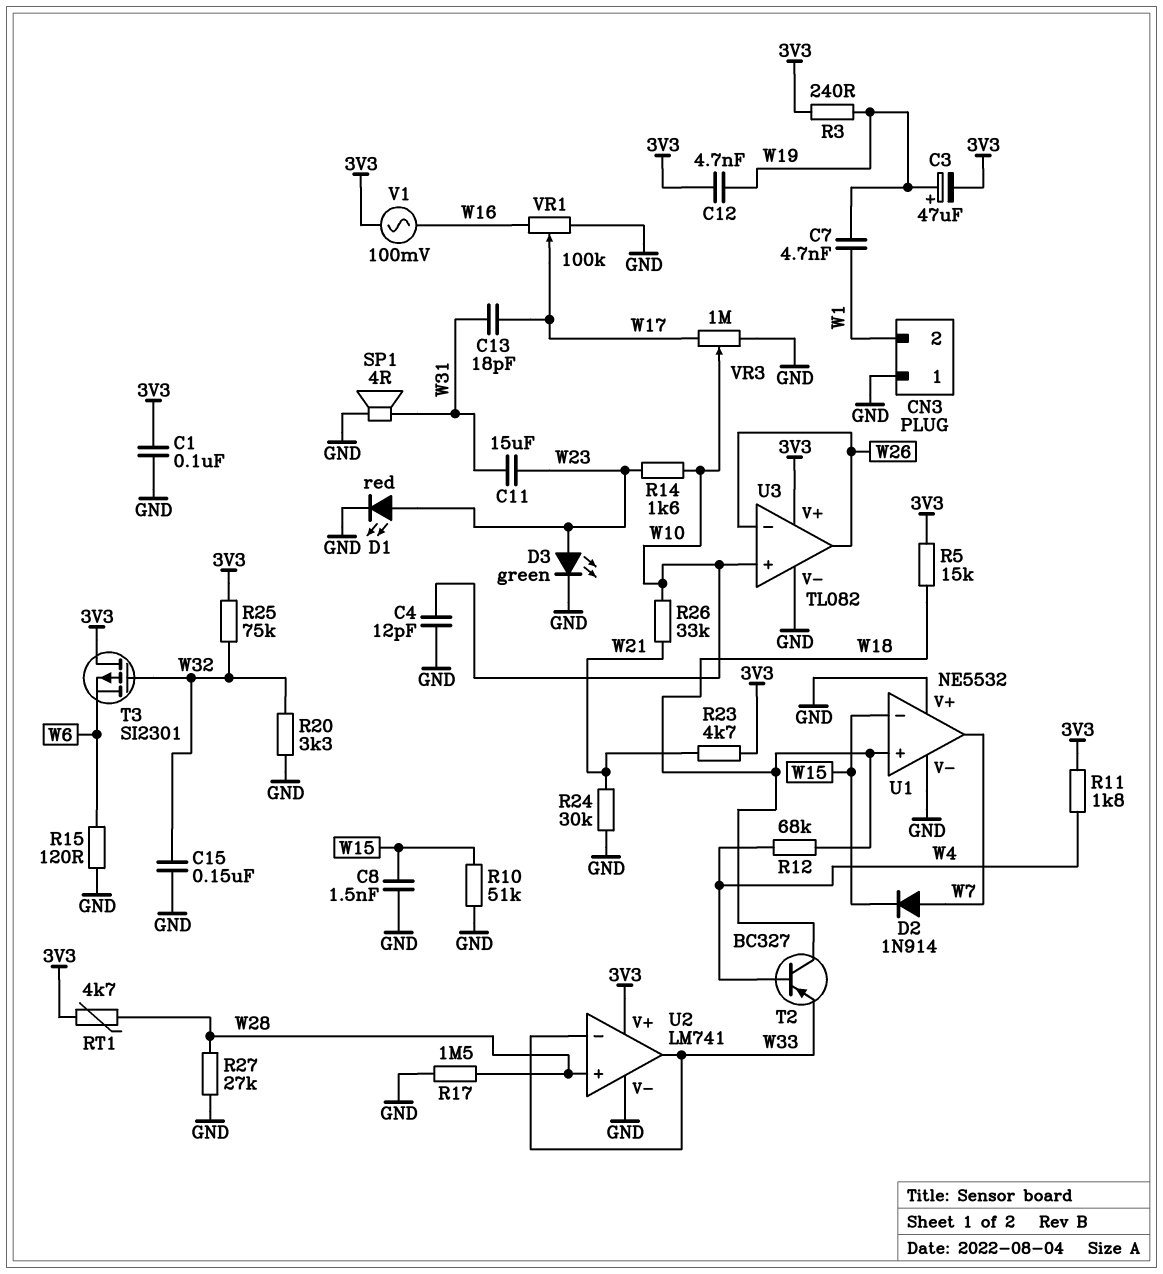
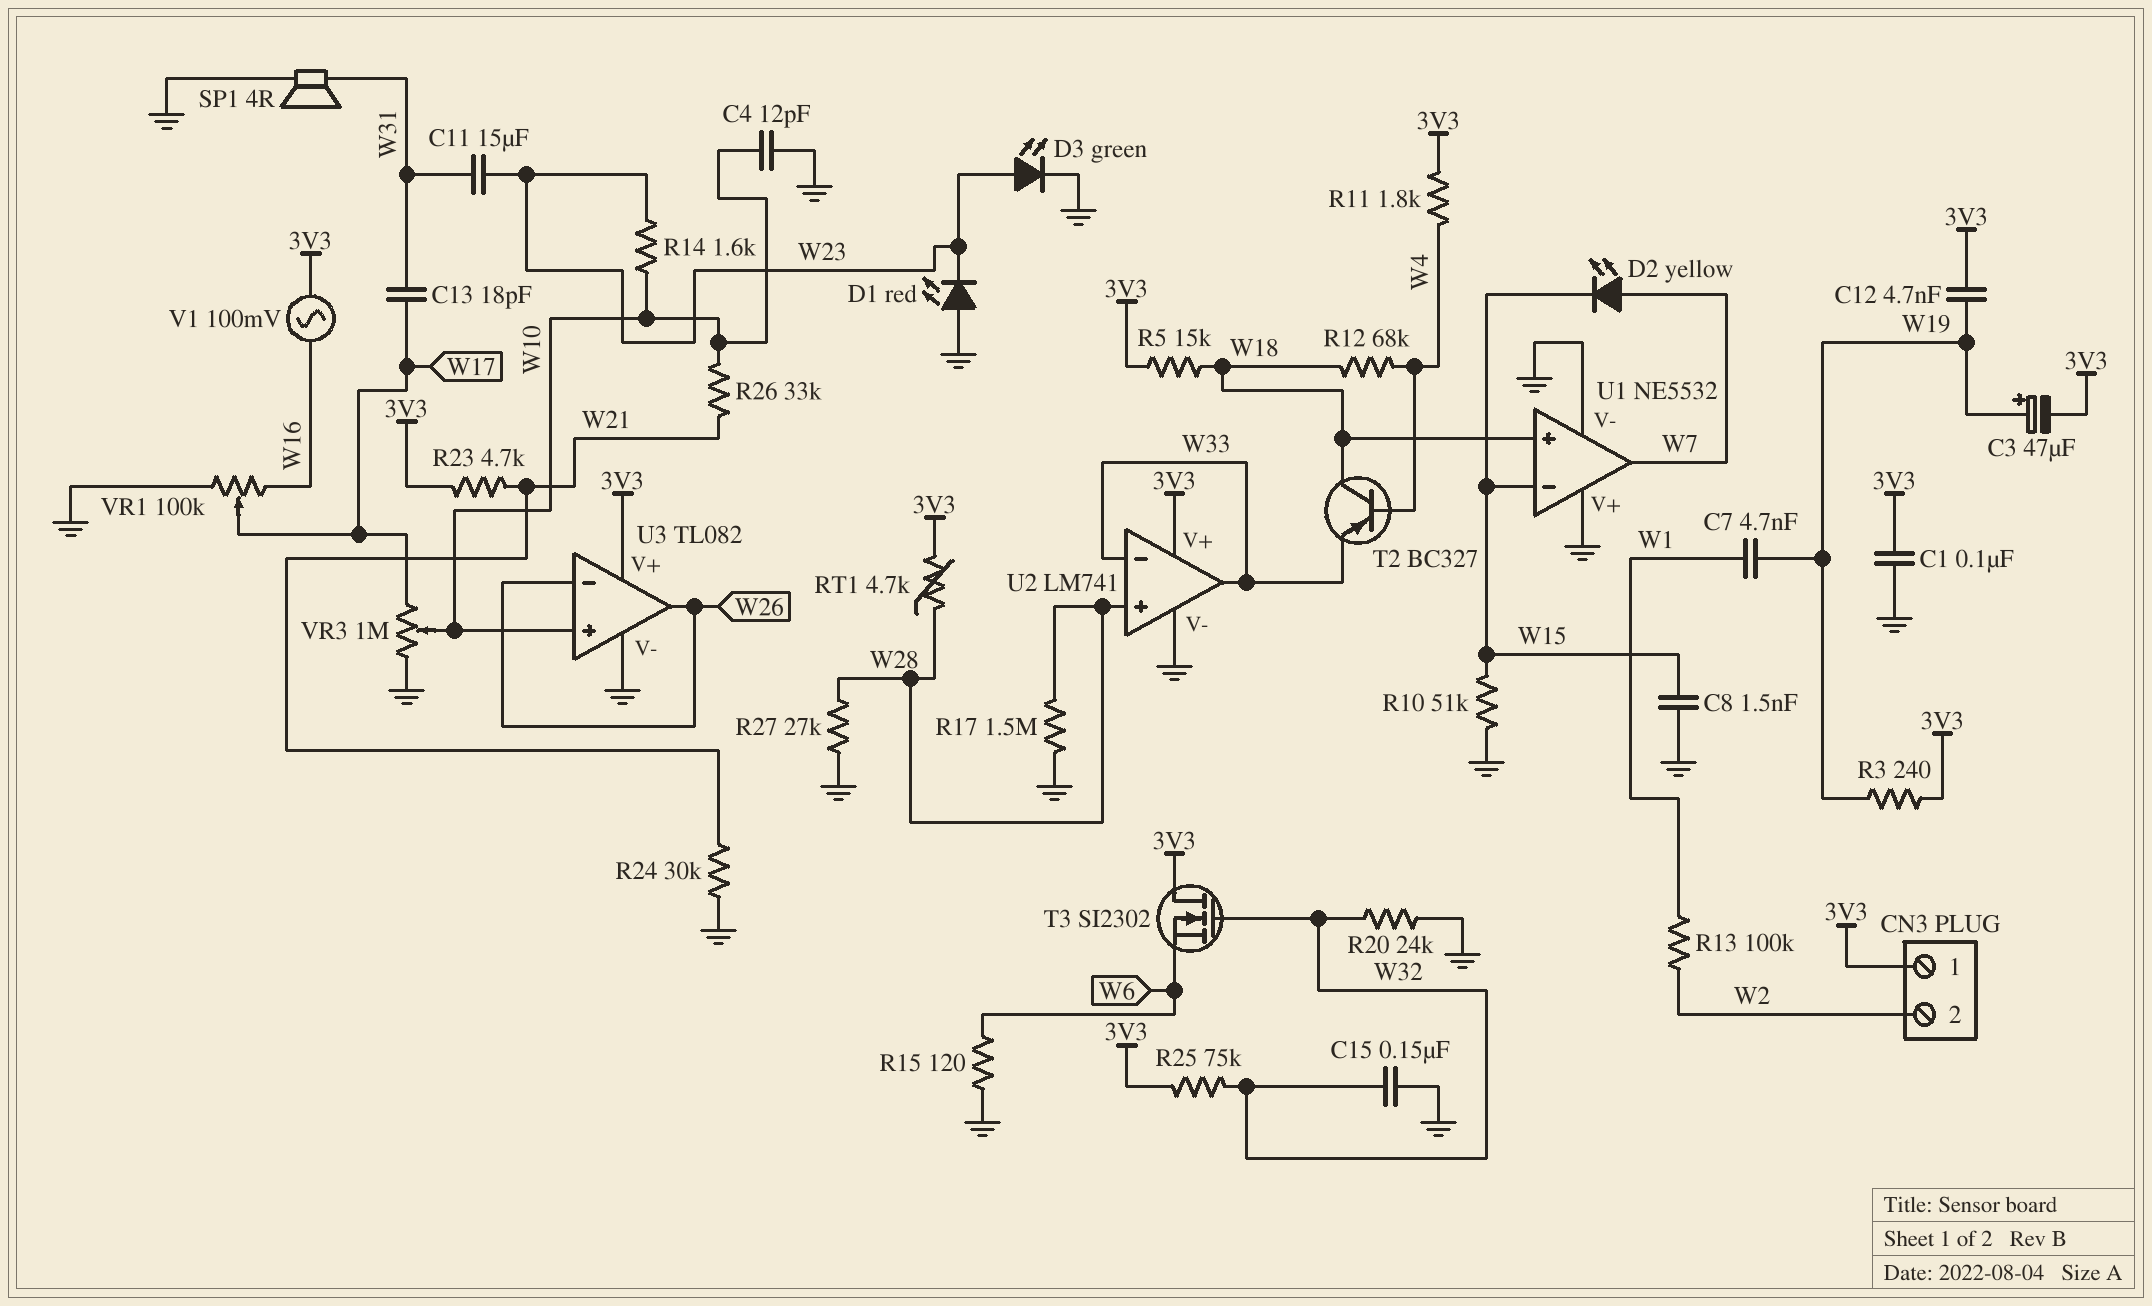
CN3 pin 1: GND -> 3V3
CN3 pin 2: W1 -> W2
D1: LED red (A W23, K GND) -> LED red (A GND, K W23)
D2: diode 1N914 (A W7, K W15) -> LED yellow (A W7, K W15)
R13: none -> 100k (W1, W2)
R20: 3.3k (GND, W32) -> 24k (GND, W32)
T3: PMOS SI2301 (G W32, D 3V3, S W6) -> NMOS SI2302 (G W32, D 3V3, S W6)

